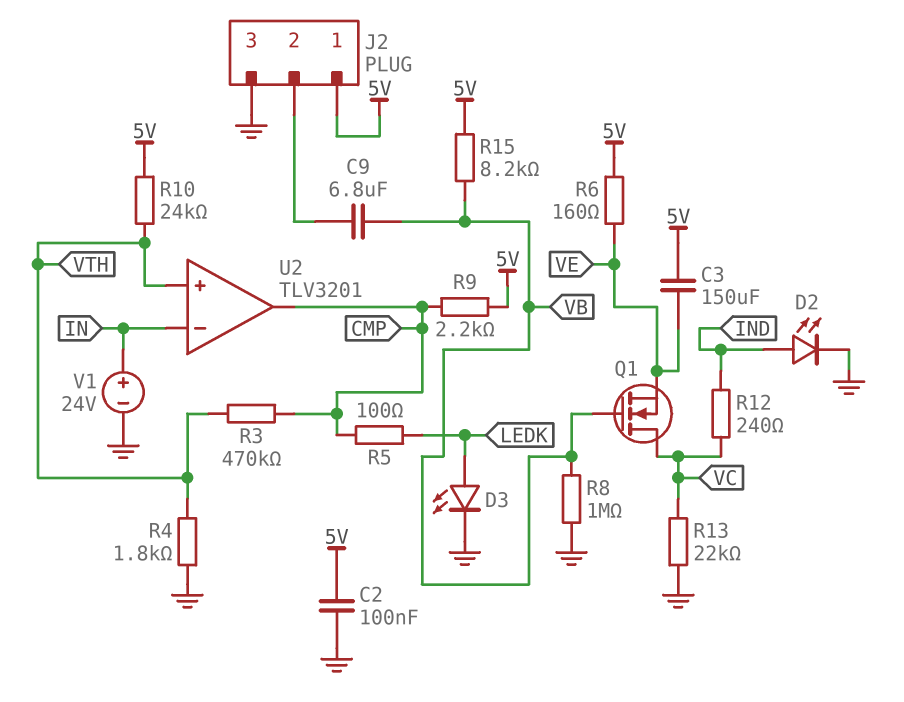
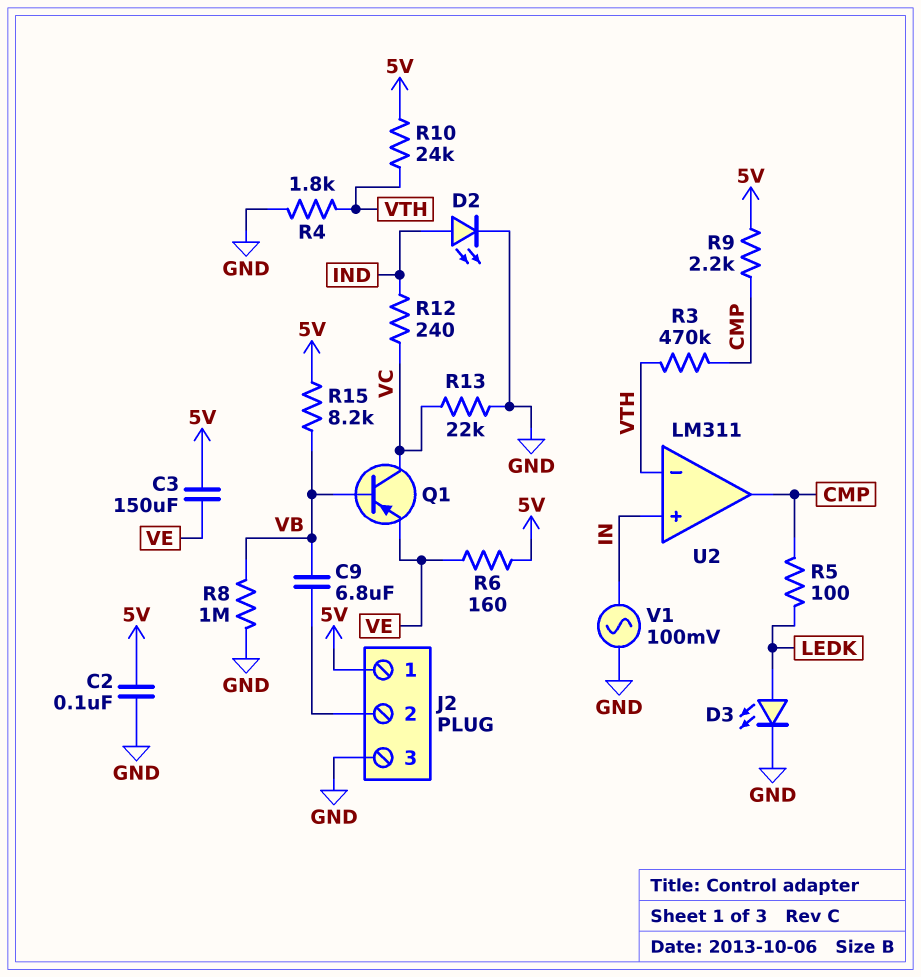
Q1: NMOS (G VB, D VC, S VE) -> PNP (B VB, C VC, E VE)
U2: TLV3201 -> LM311
U2 pin in+: VTH -> IN
U2 pin in-: IN -> VTH
V1: 24V (plus IN, minus GND) -> AC 100mV (GND, IN)

